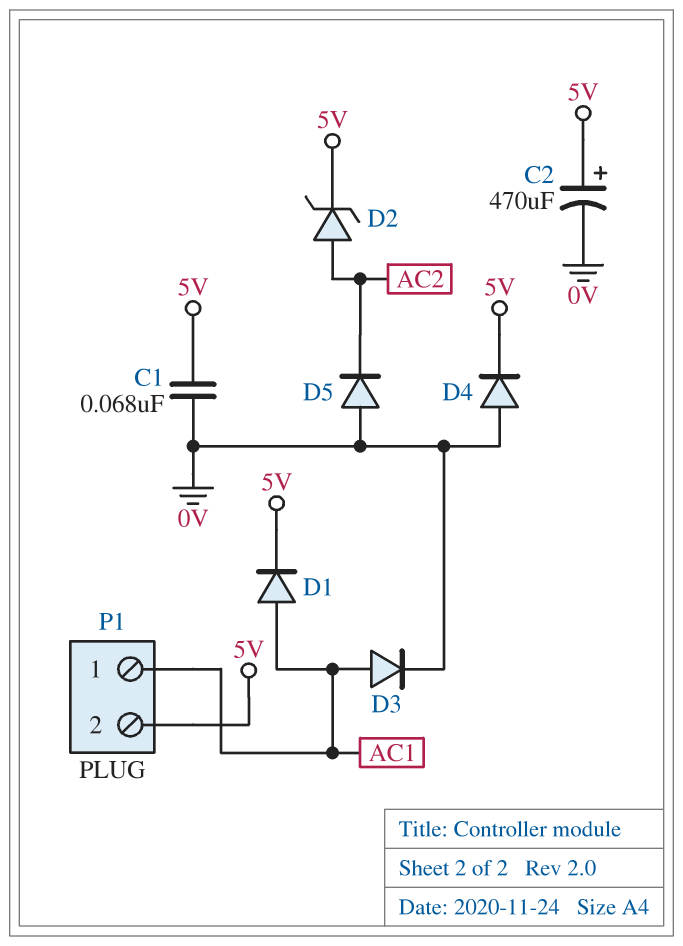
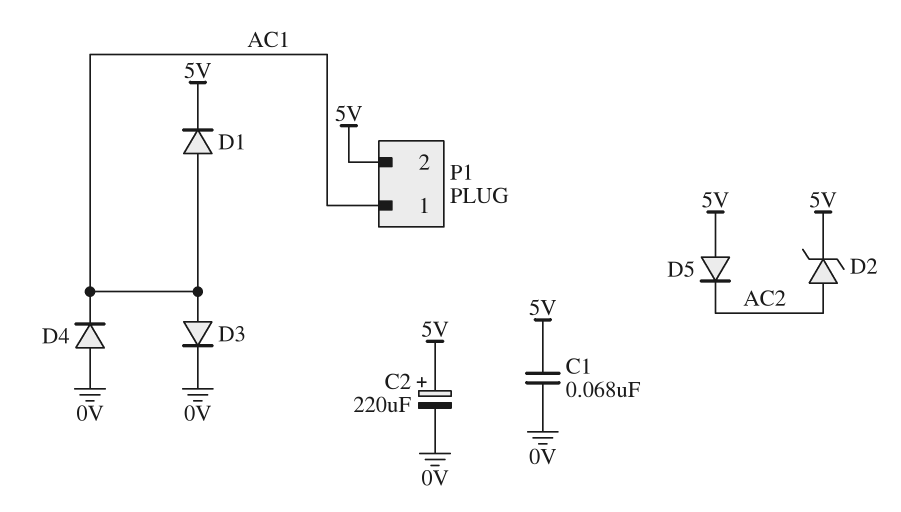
C2: 470uF (plus 5V, minus 0V) -> 220uF (plus 5V, minus 0V)
D4: diode (A 0V, K 5V) -> diode (A 0V, K AC1)
D5: diode (A 0V, K AC2) -> diode (A 5V, K AC2)

